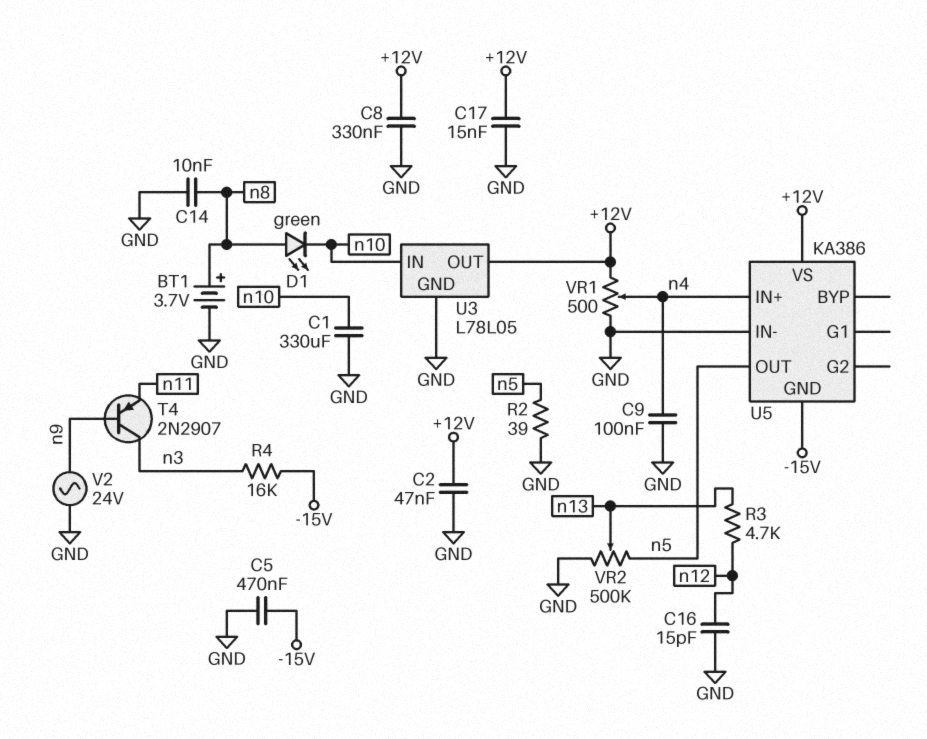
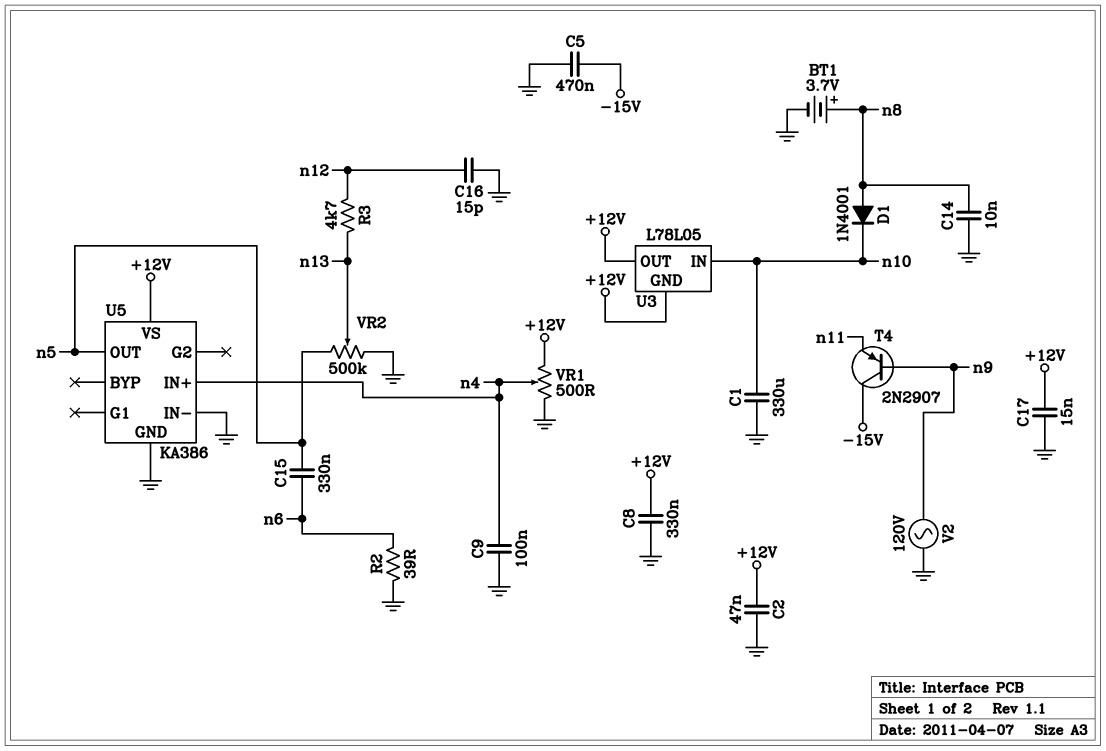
C15: none -> 330nF (n5, n6)
D1: LED green (A n8, K n10) -> diode 1N4001 (A n8, K n10)
R2: 39 (GND, n5) -> 39 (GND, n6)
R4: 16k (-15V, n3) -> none
T4: PNP 2N2907 (B n9, C n3, E n11) -> PNP 2N2907 (B n9, C -15V, E n11)
U3 pin GND: GND -> +12V
U5 pin GND: -15V -> GND
V2: AC 24V (GND, n9) -> AC 120V (GND, n9)

